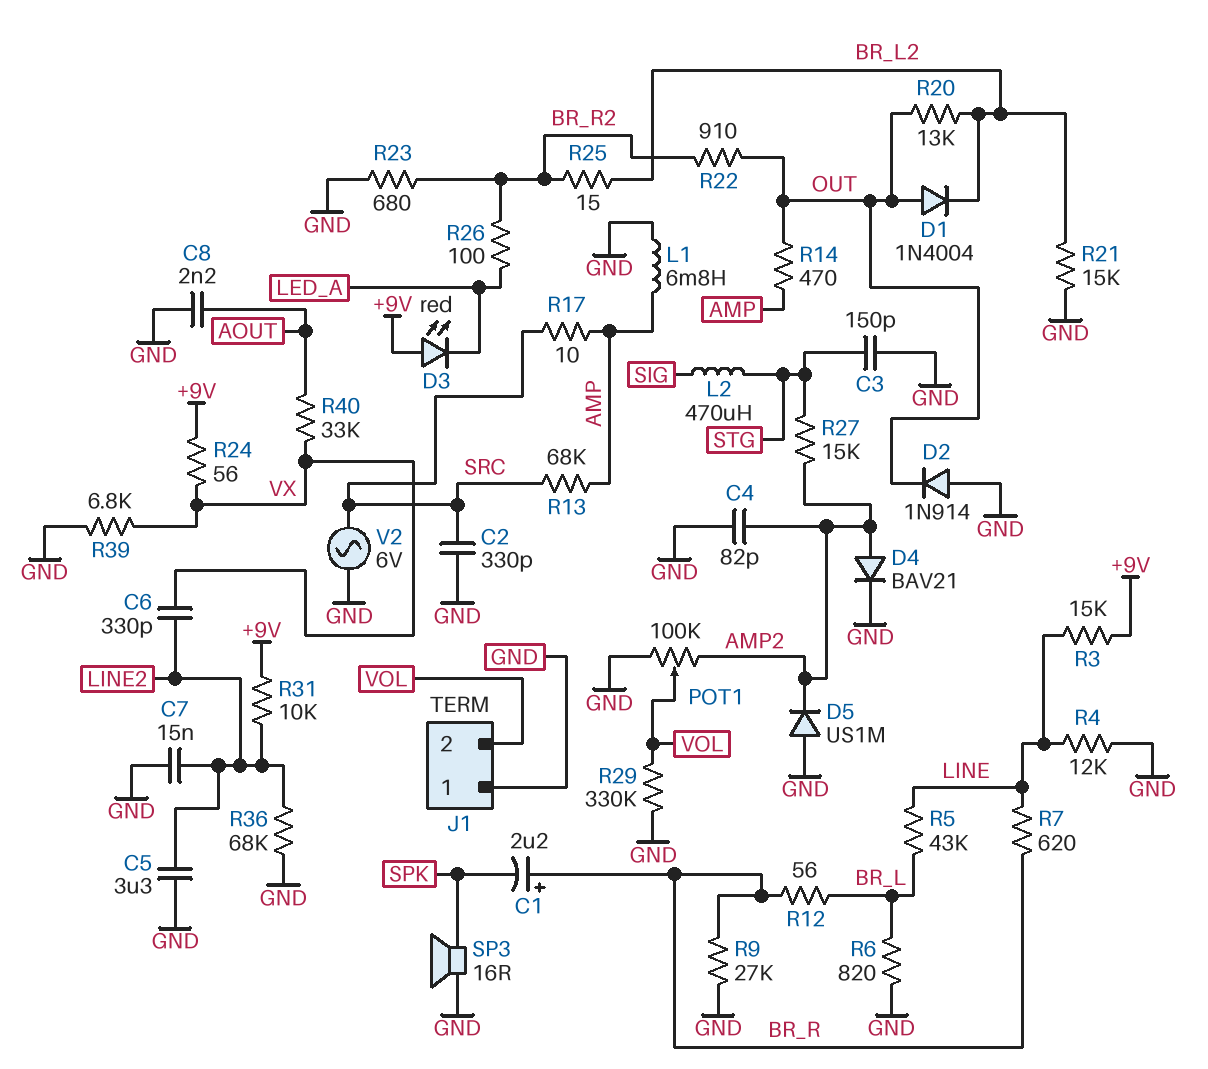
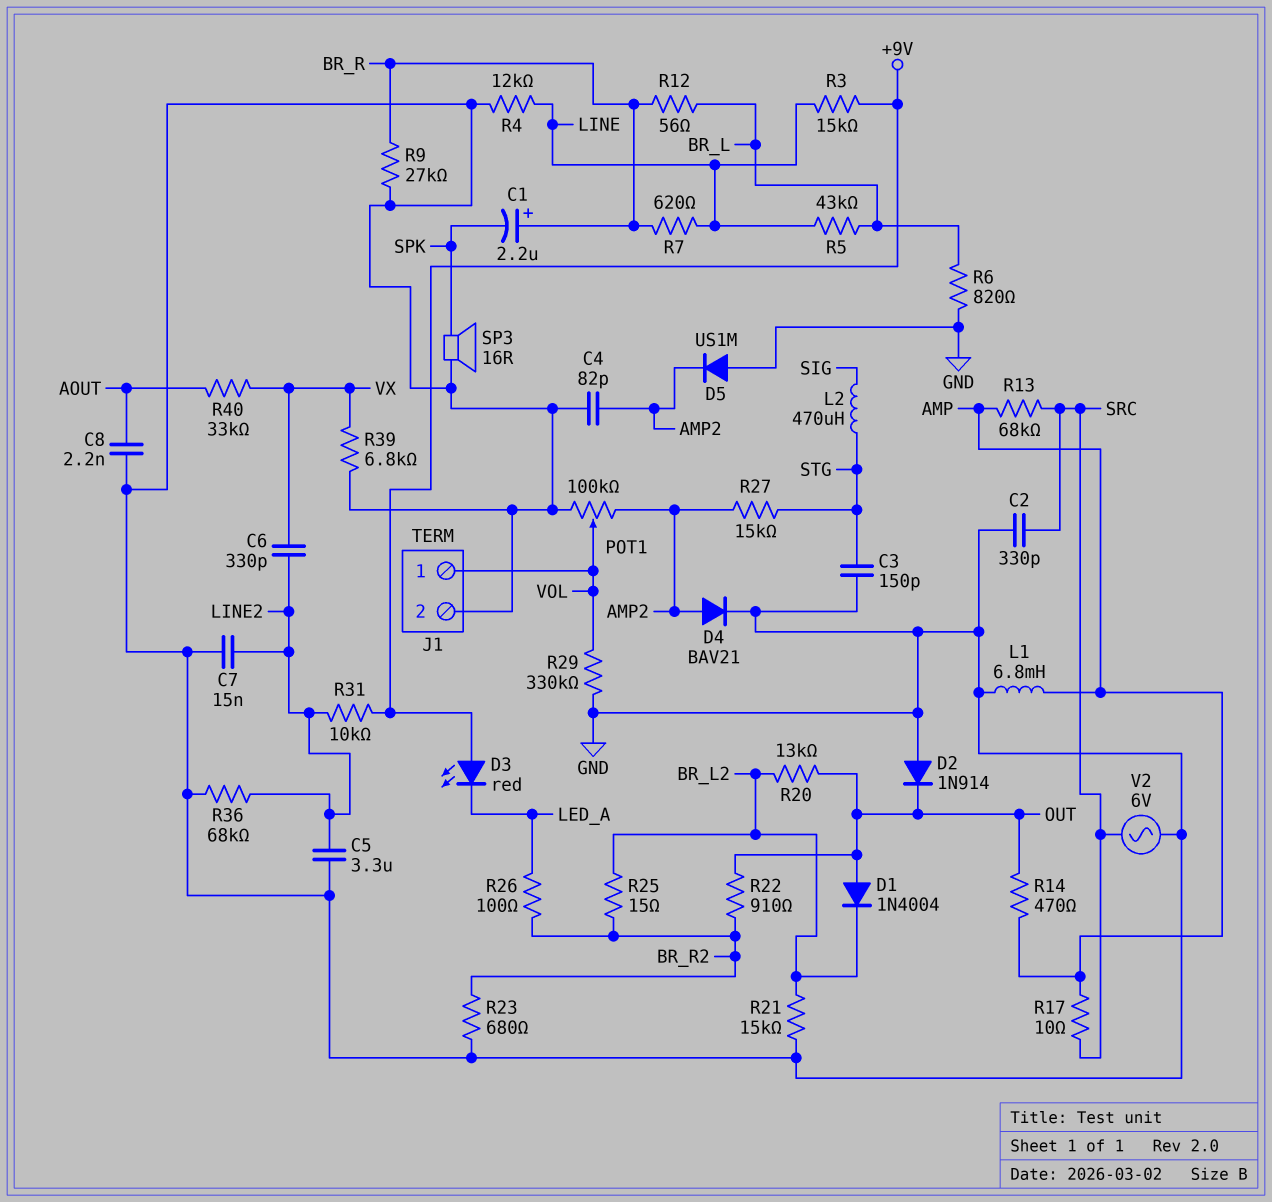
J1 pin 1: GND -> VOL
J1 pin 2: VOL -> GND
R24: 56 (+9V, VX) -> none

